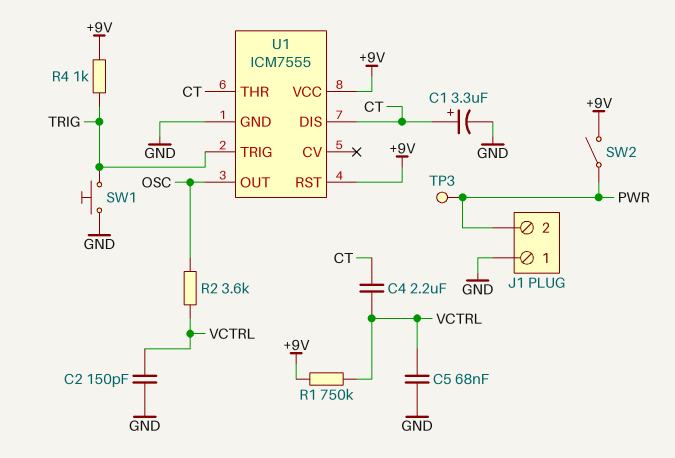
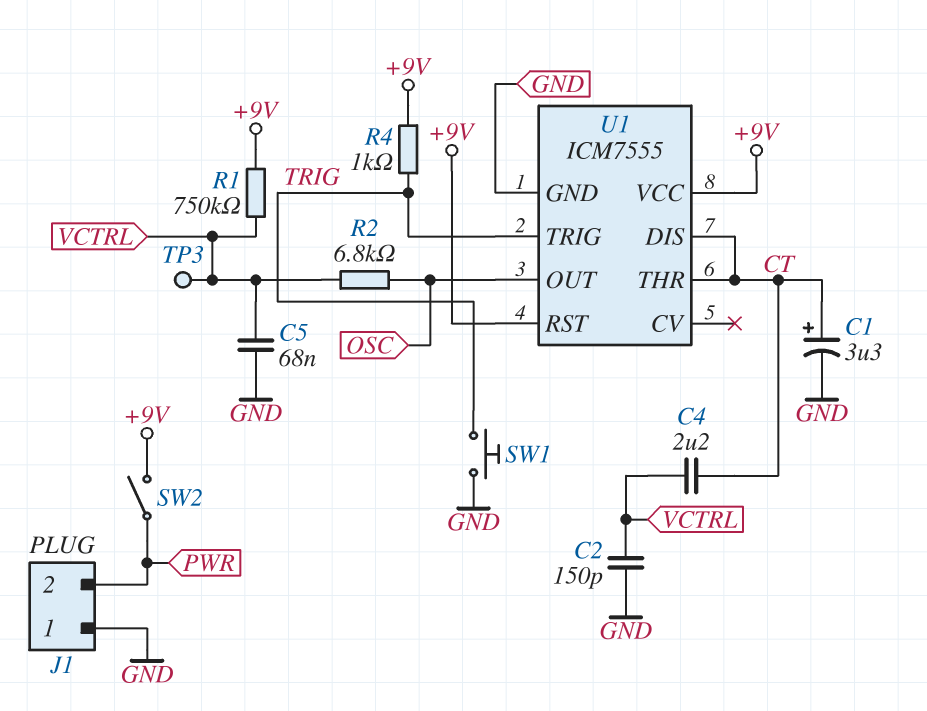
R2: 3.6k (OSC, VCTRL) -> 6.8k (OSC, VCTRL)
TP3: test point (PWR) -> test point (VCTRL)

